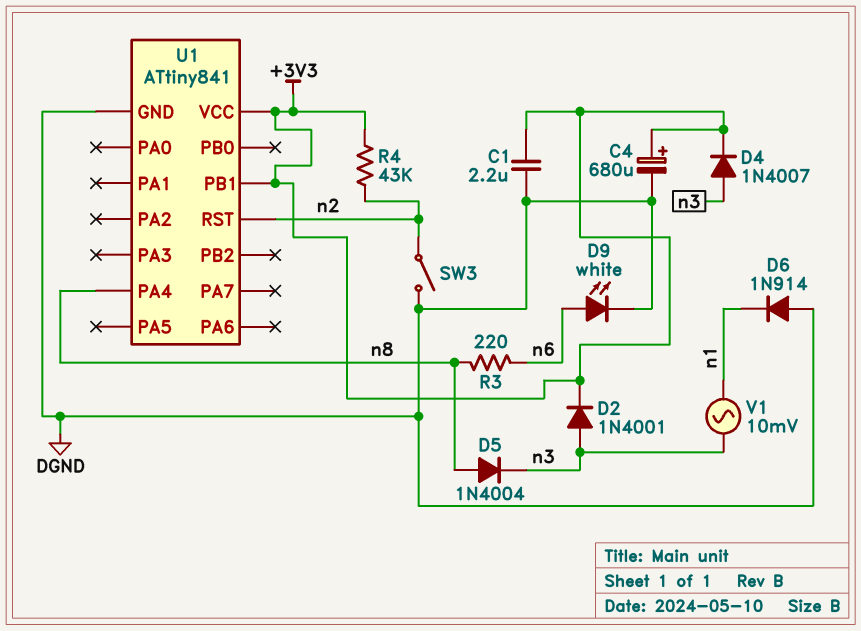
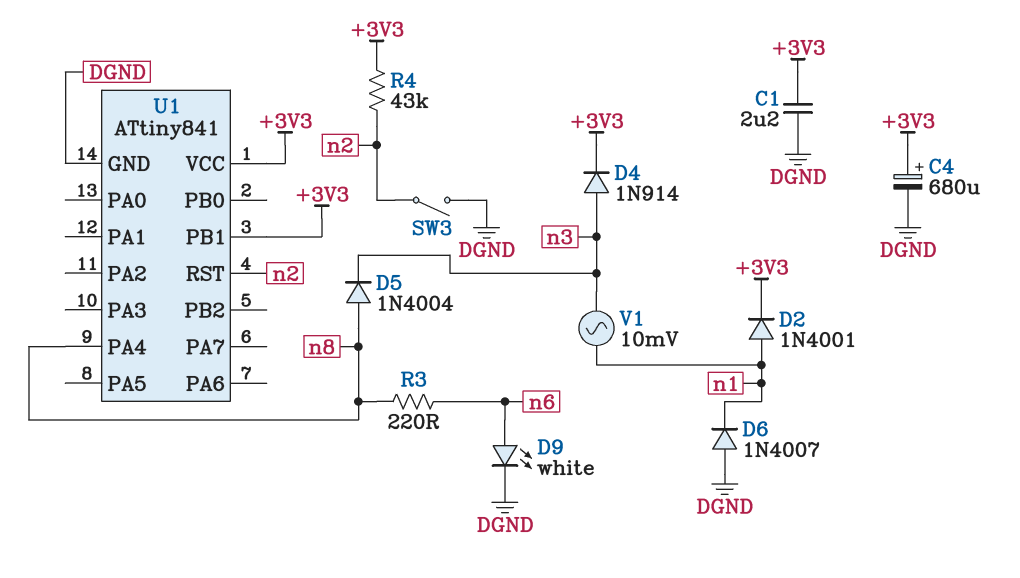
D2: diode 1N4001 (A n3, K +3V3) -> diode 1N4001 (A n1, K +3V3)
D4: diode 1N4007 (A n3, K +3V3) -> diode 1N914 (A n3, K +3V3)
D6: diode 1N914 (A DGND, K n1) -> diode 1N4007 (A DGND, K n1)

